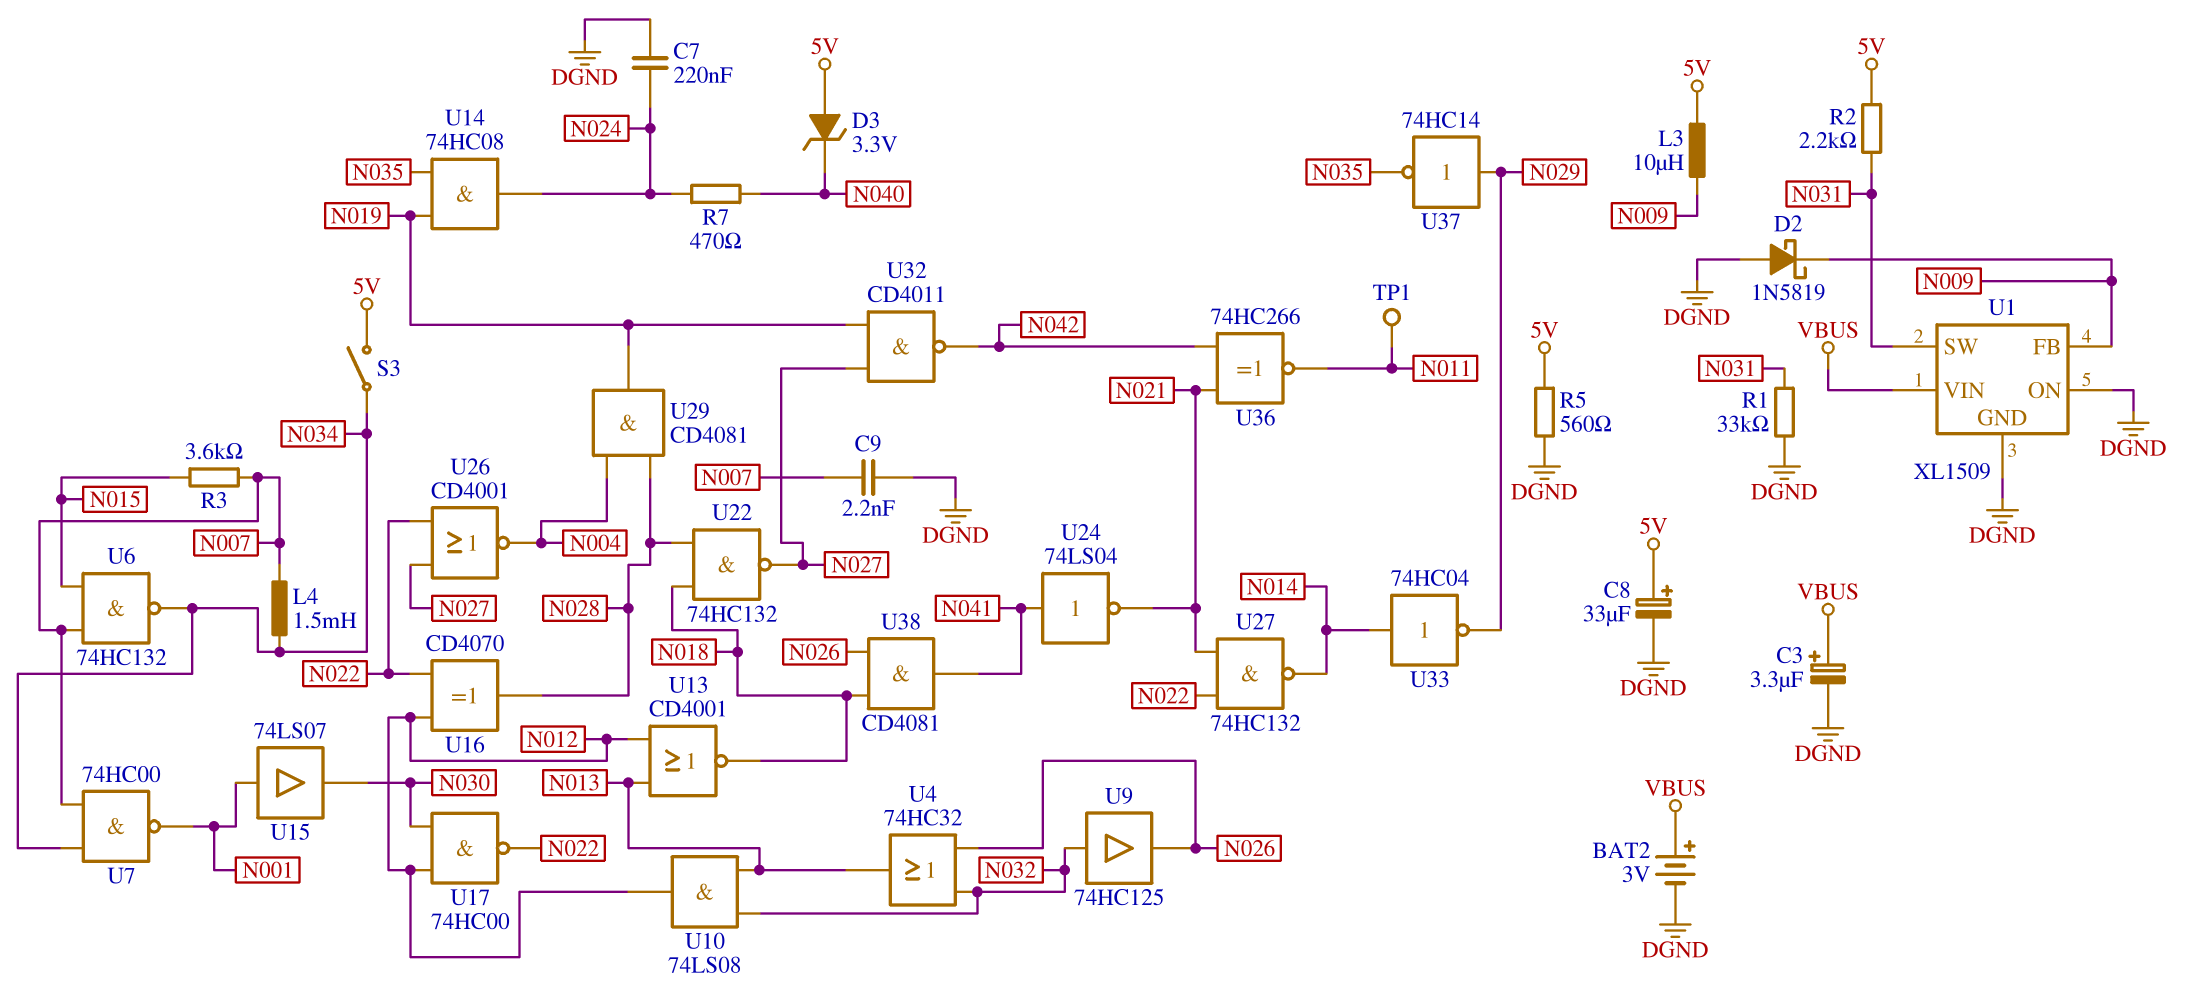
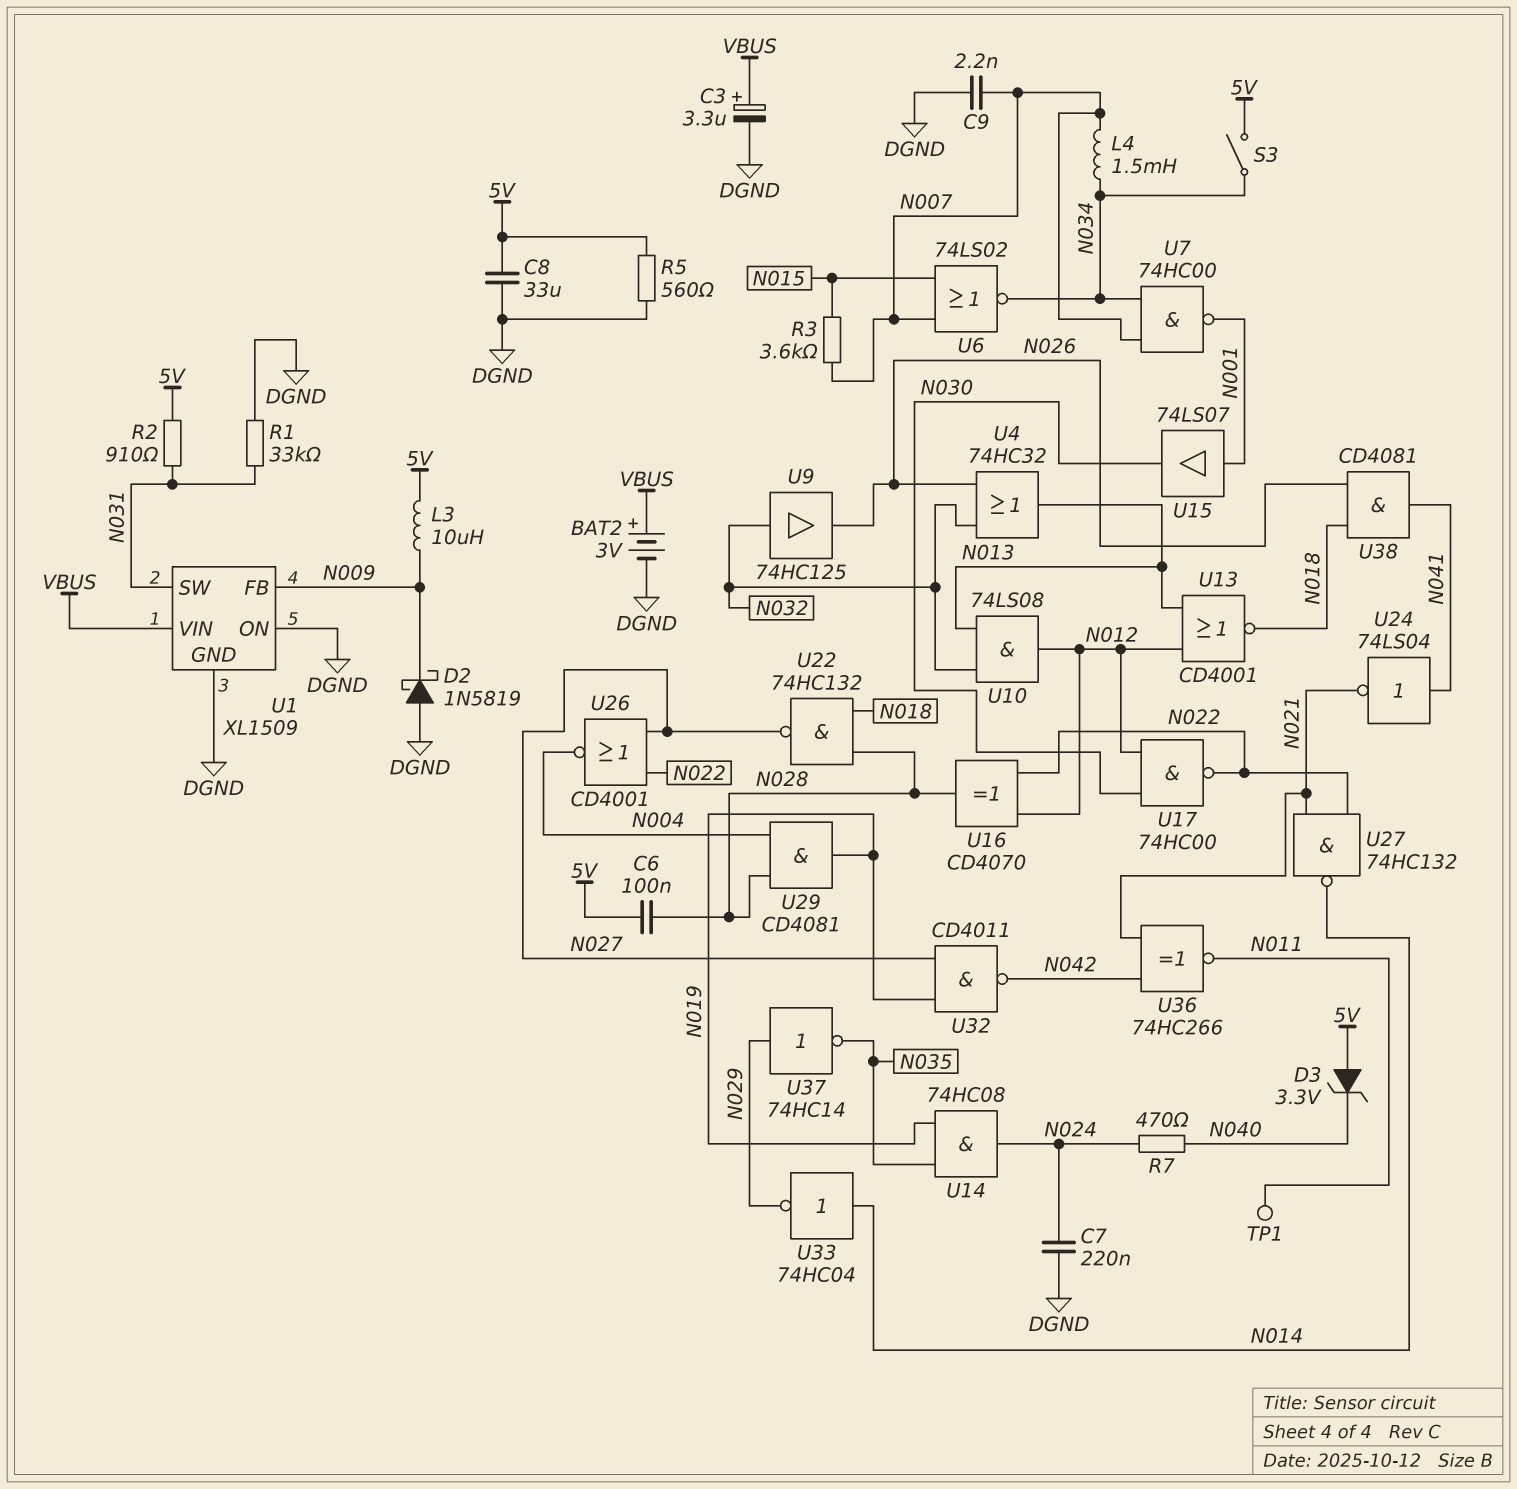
C6: none -> 100nF (5V, N028)
C8: 33uF (plus 5V, minus DGND) -> 33uF (5V, DGND)
R2: 2.2k (5V, N031) -> 910 (5V, N031)
U6: NAND 74HC132 (in N007, in N015, out N034) -> NOR 74LS02 (in N007, in N015, out N034)

